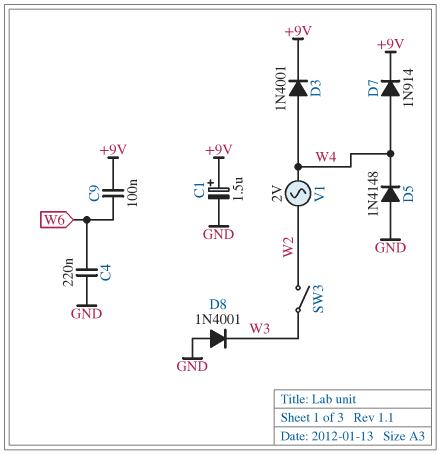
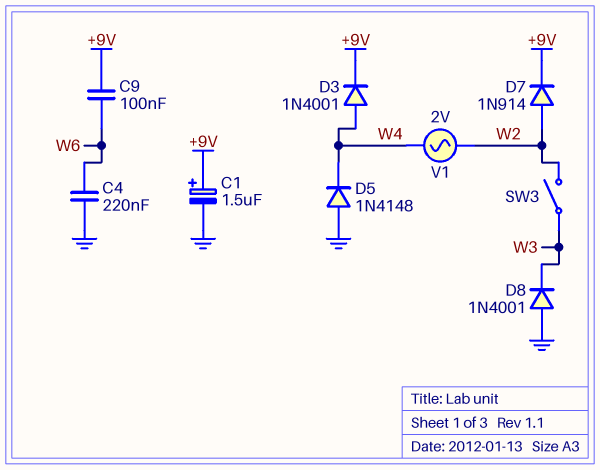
D7: diode 1N914 (A W4, K +9V) -> diode 1N914 (A W2, K +9V)

